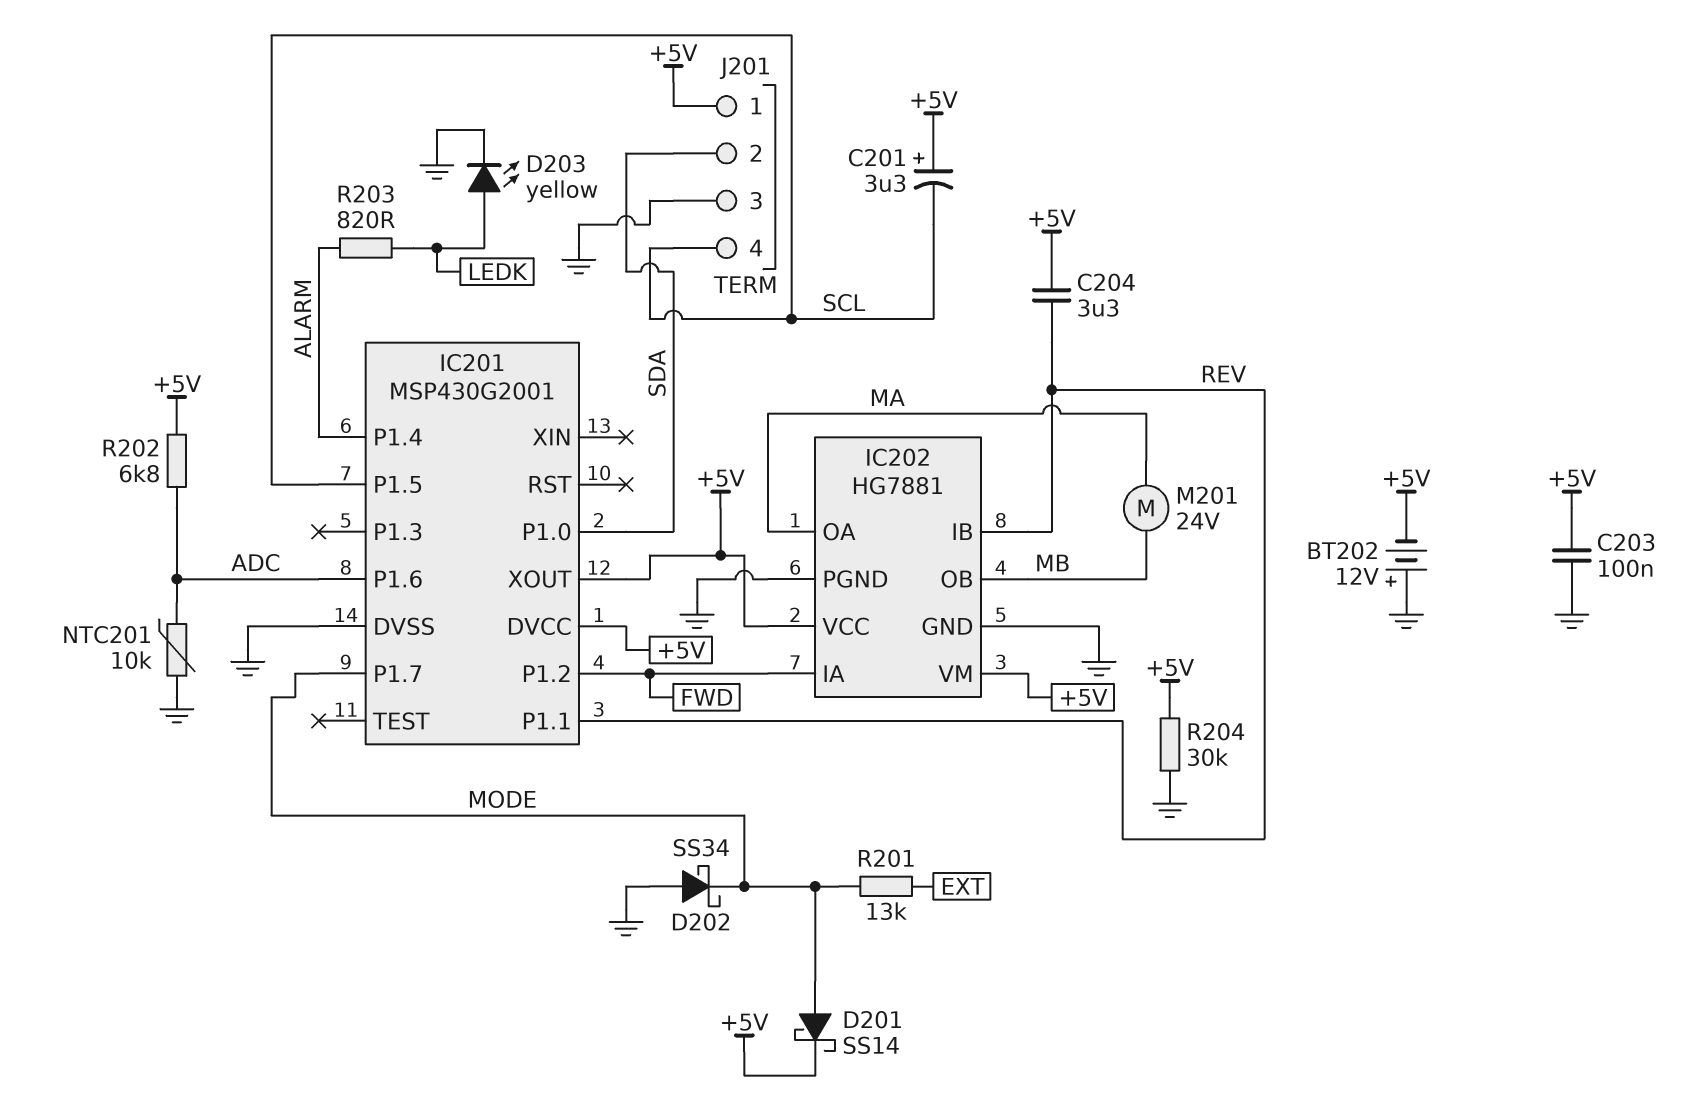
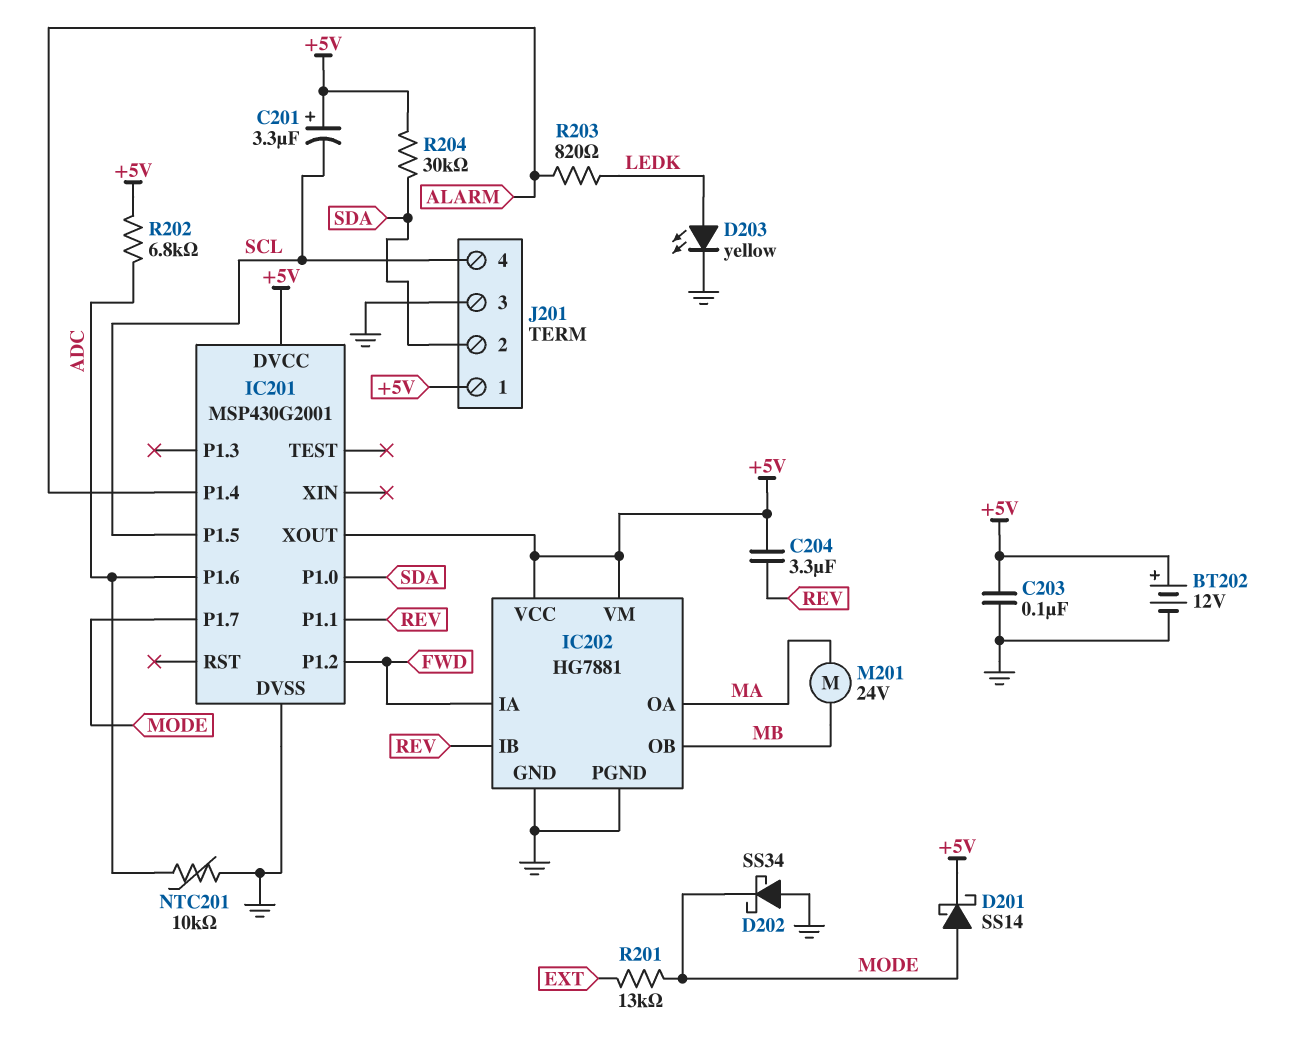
BT202: 12V (plus GND, minus +5V) -> 12V (plus +5V, minus GND)
R204: 30k (+5V, GND) -> 30k (+5V, SDA)

